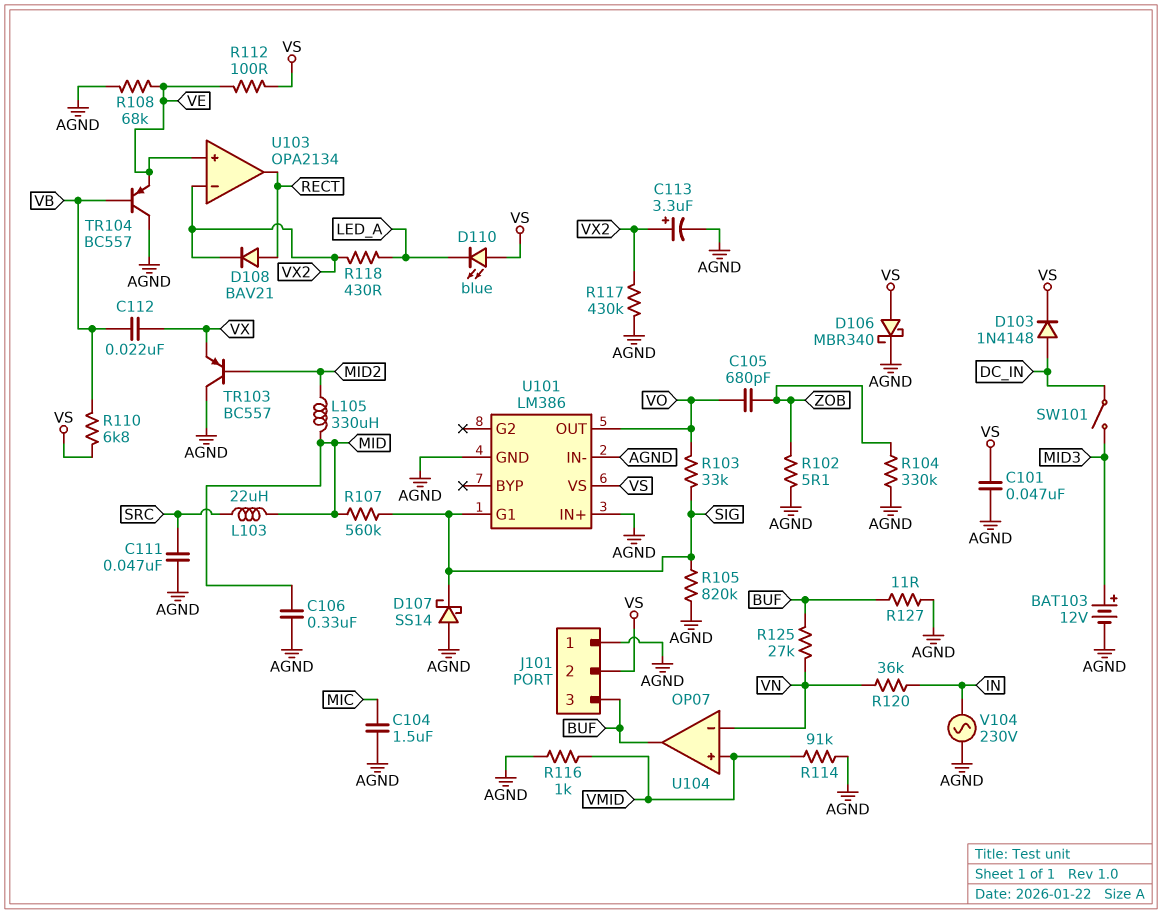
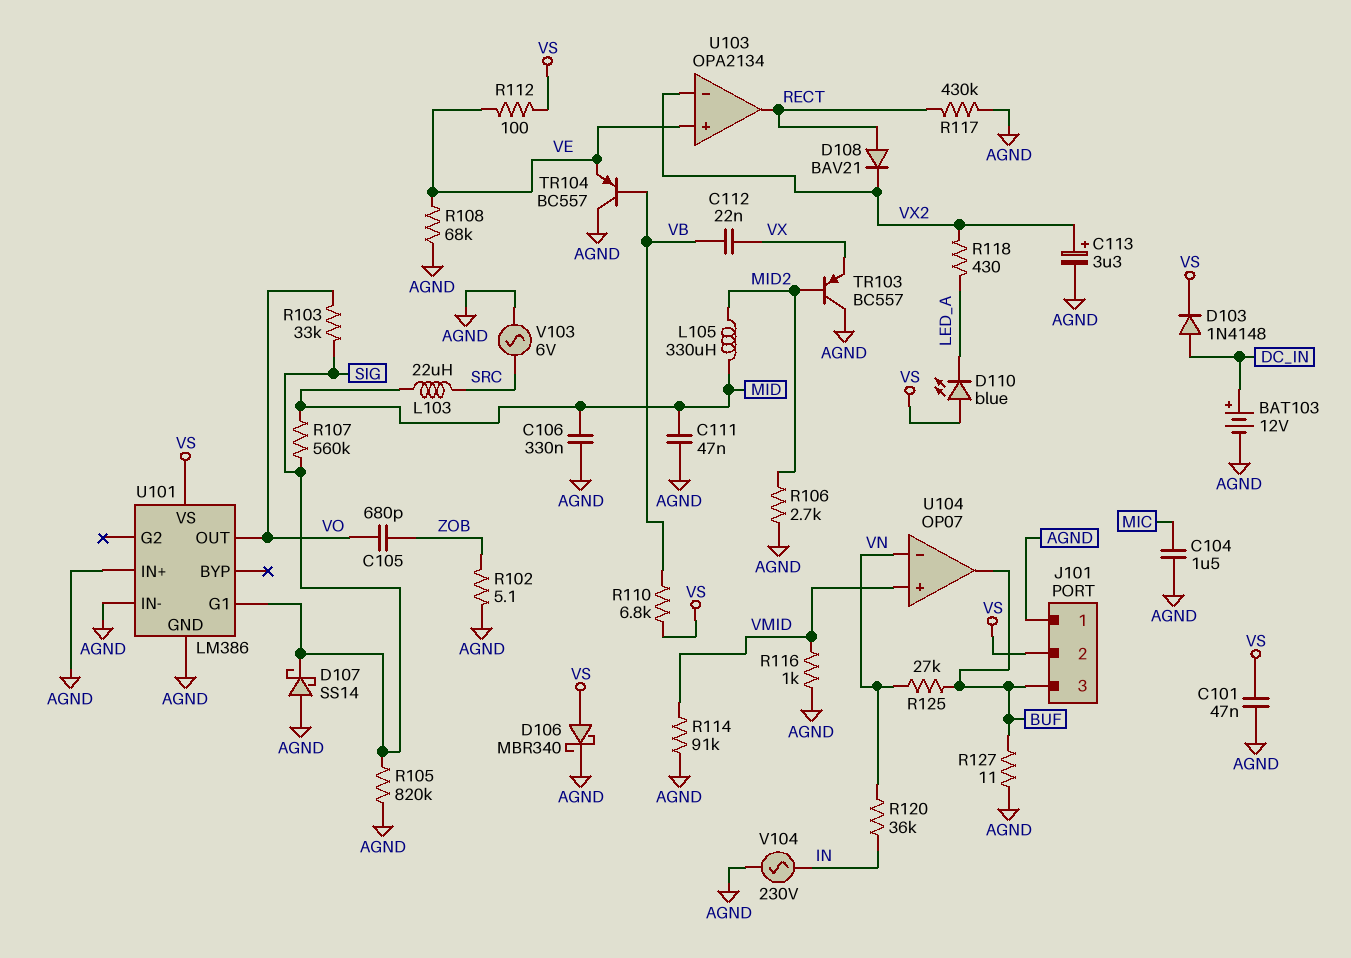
BAT103: 12V (plus MID3, minus AGND) -> 12V (plus DC_IN, minus AGND)
C111: 47nF (AGND, SRC) -> 47nF (AGND, MID)
R104: 330k (AGND, ZOB) -> none
R106: none -> 2.7k (AGND, MID2)
R117: 430k (AGND, VX2) -> 430k (AGND, RECT)
SW101: switch (DC_IN, MID3) -> none
V103: none -> AC 6V (AGND, SRC)

